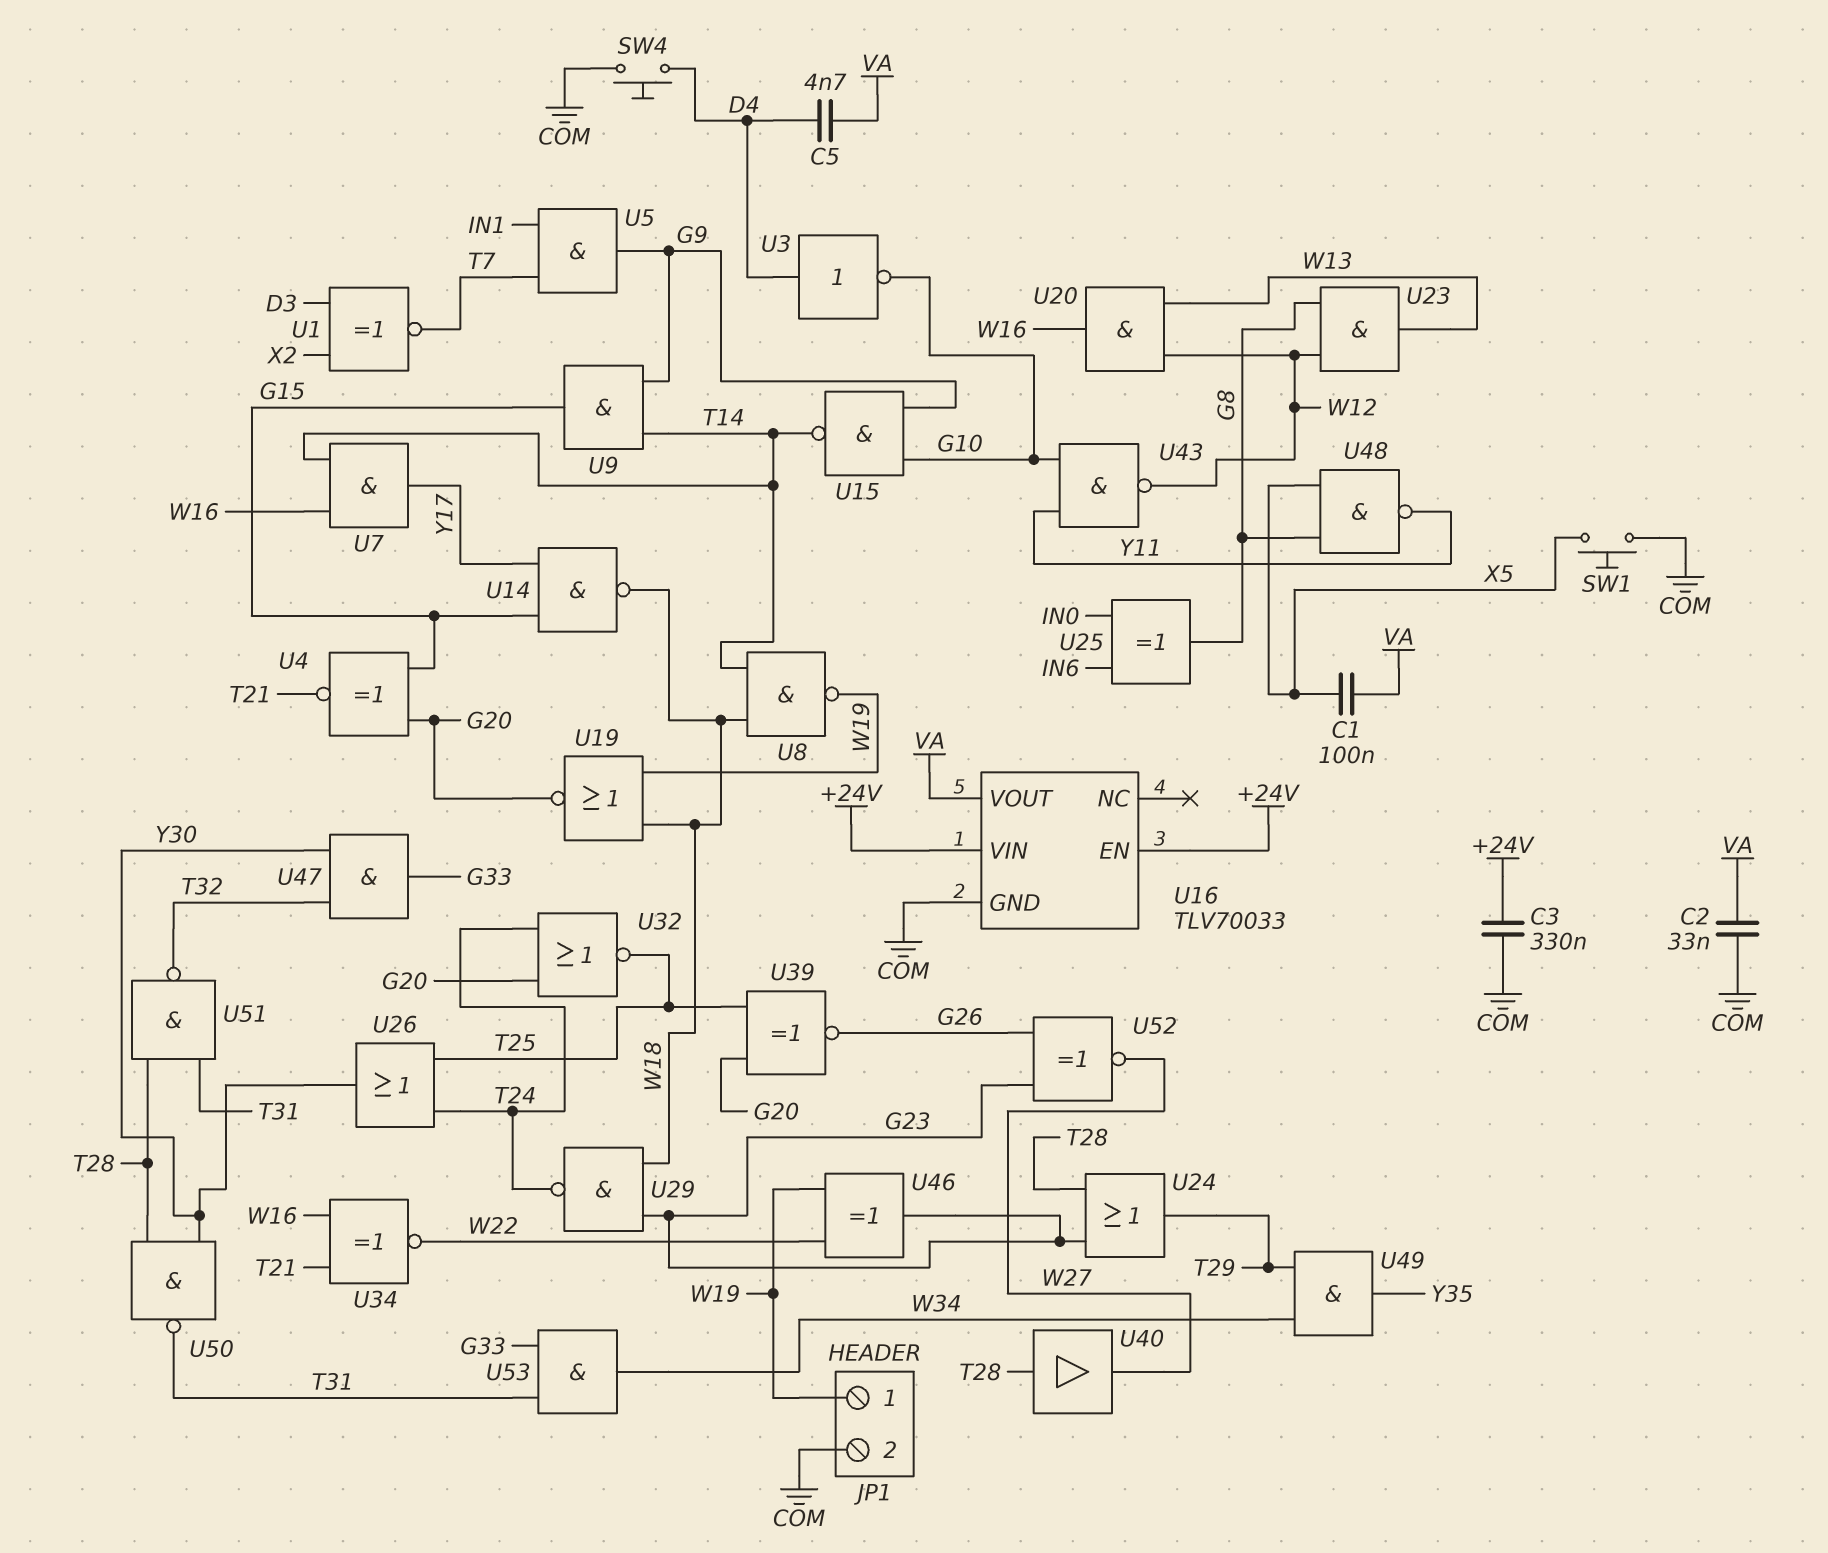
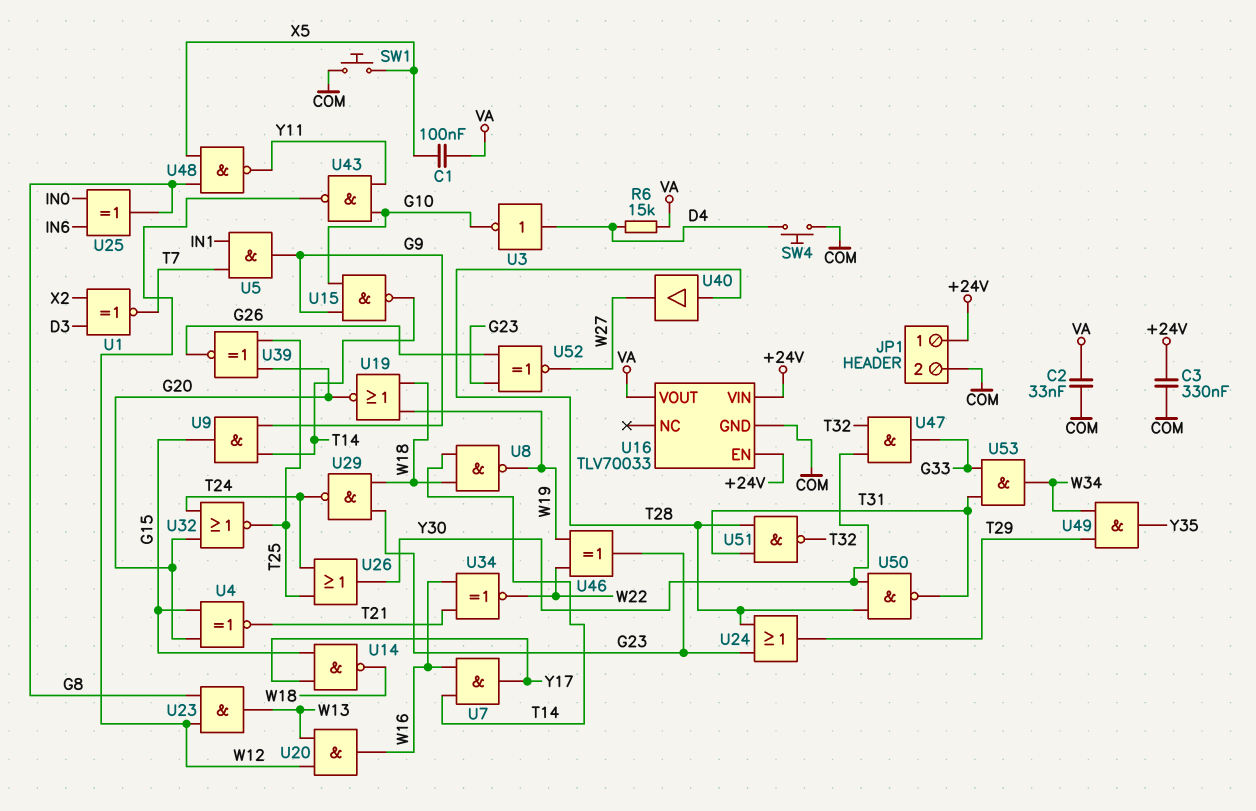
C5: 4.7nF (D4, VA) -> none
JP1 pin 1: W19 -> +24V
R6: none -> 15k (D4, VA)

